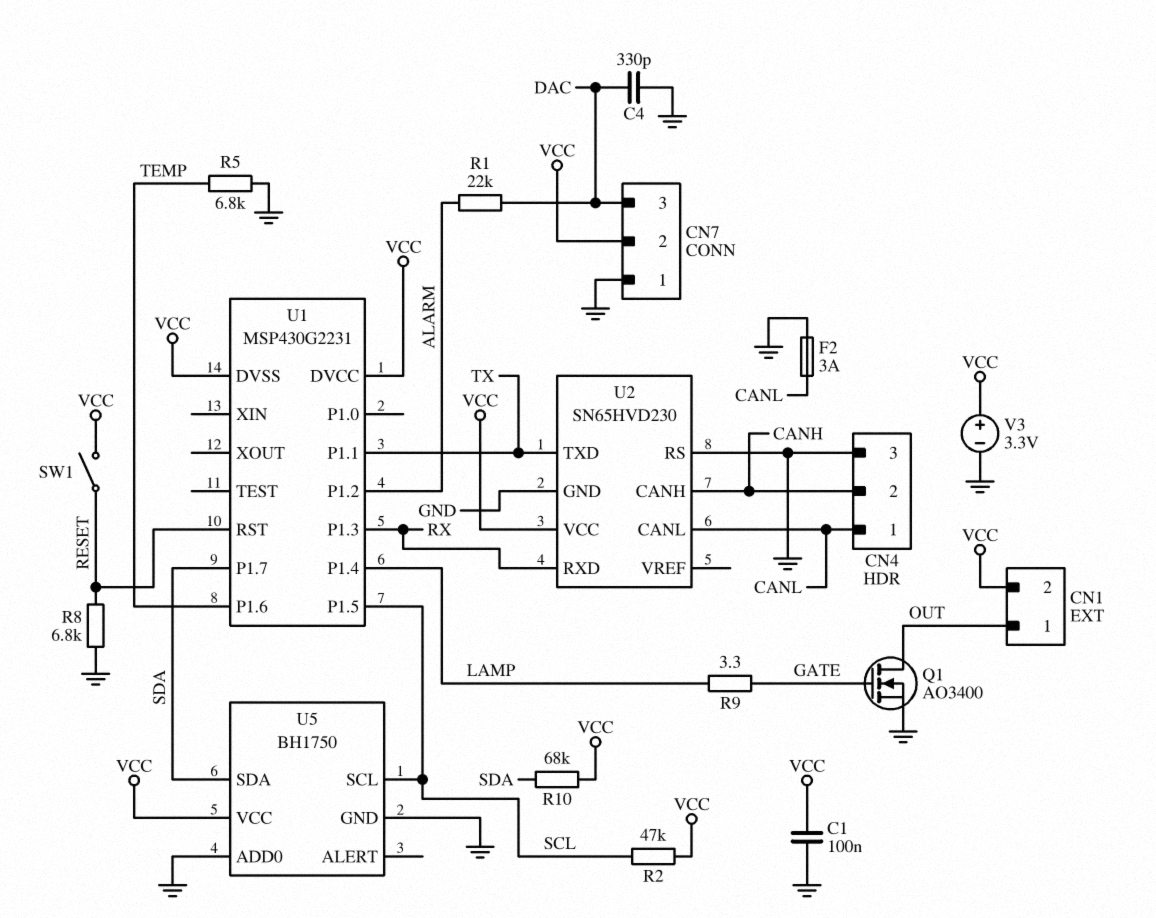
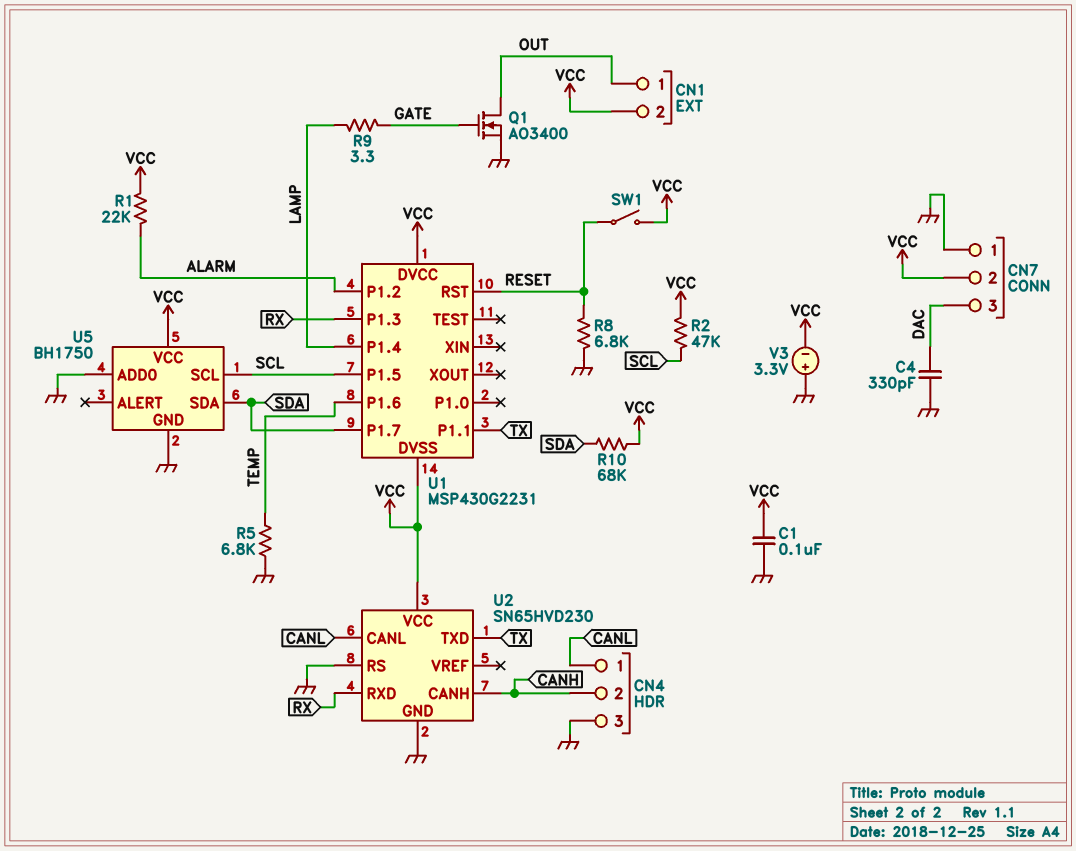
F2: 3A (CANL, GND) -> none
R1: 22k (ALARM, DAC) -> 22k (ALARM, VCC)
V3: 3.3V (plus VCC, minus GND) -> 3.3V (plus GND, minus VCC)

